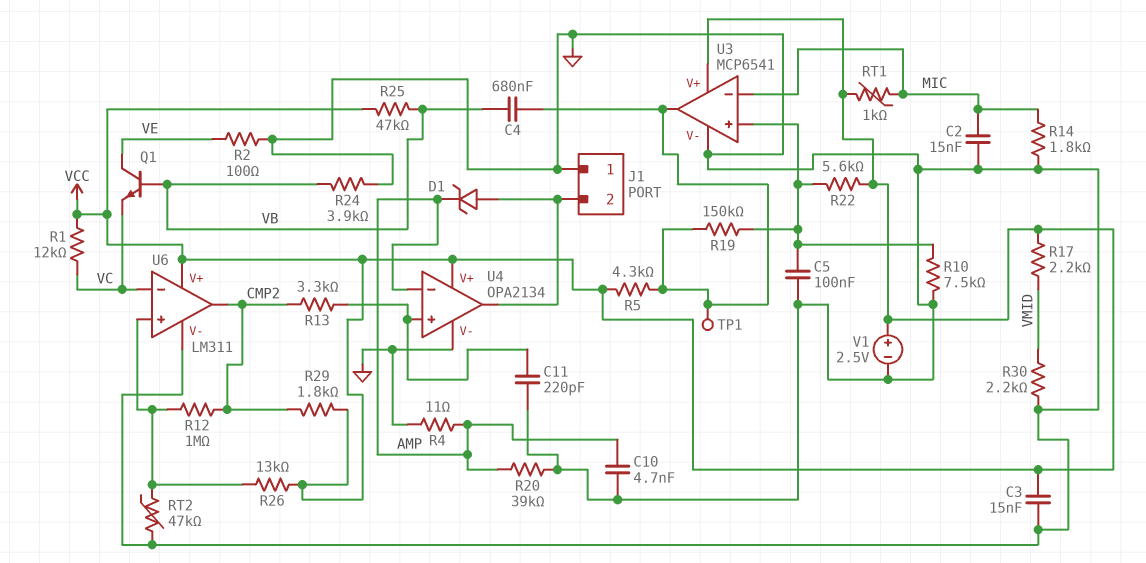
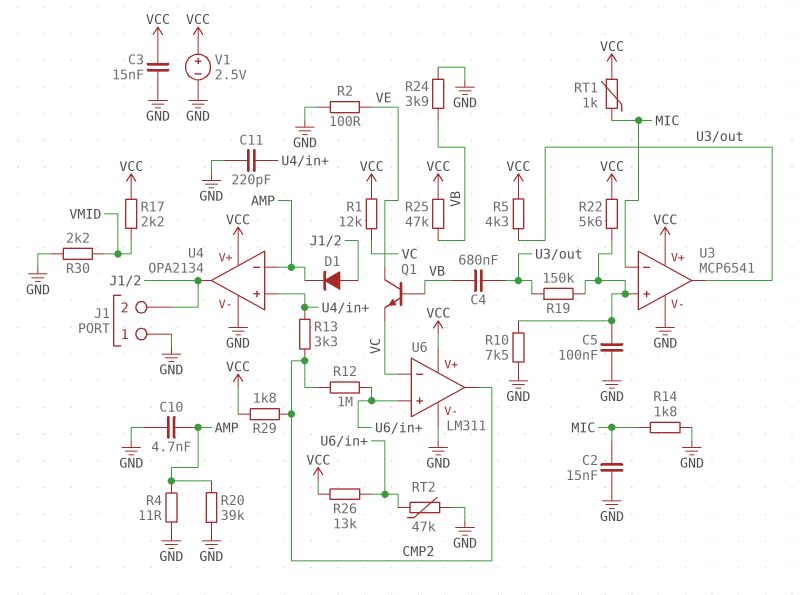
D1: zener (A J1/2, K AMP) -> diode (A J1/2, K AMP)
TP1: test point (U3/out) -> none

